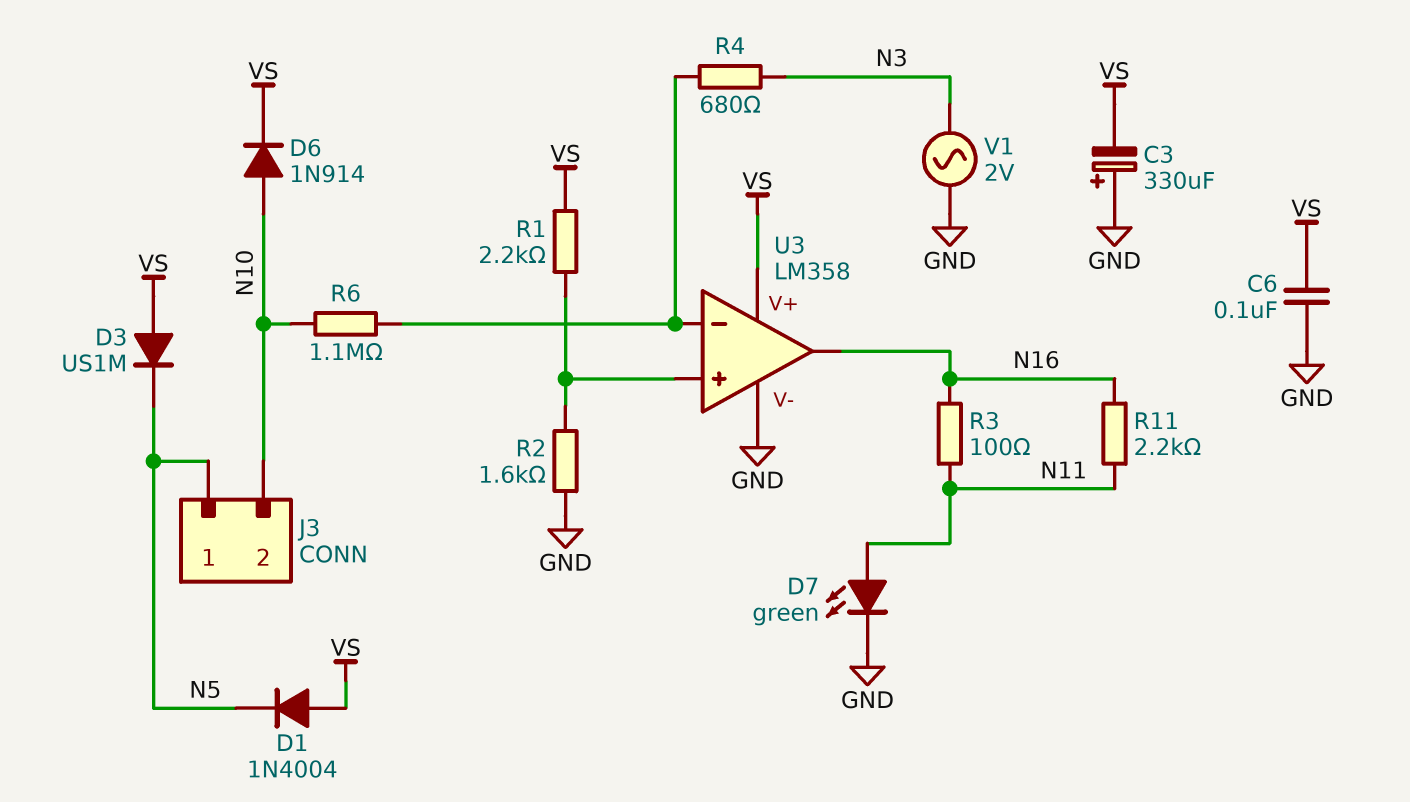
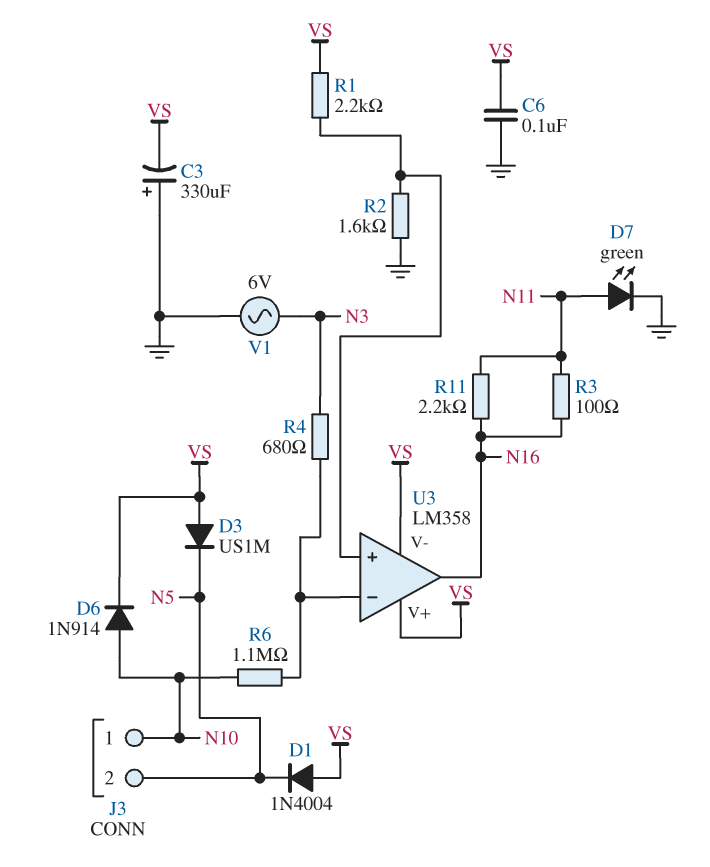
J3 pin 1: N5 -> N10
J3 pin 2: N10 -> N5
U3 pin V-: GND -> VS
V1: AC 2V (GND, N3) -> AC 6V (GND, N3)

